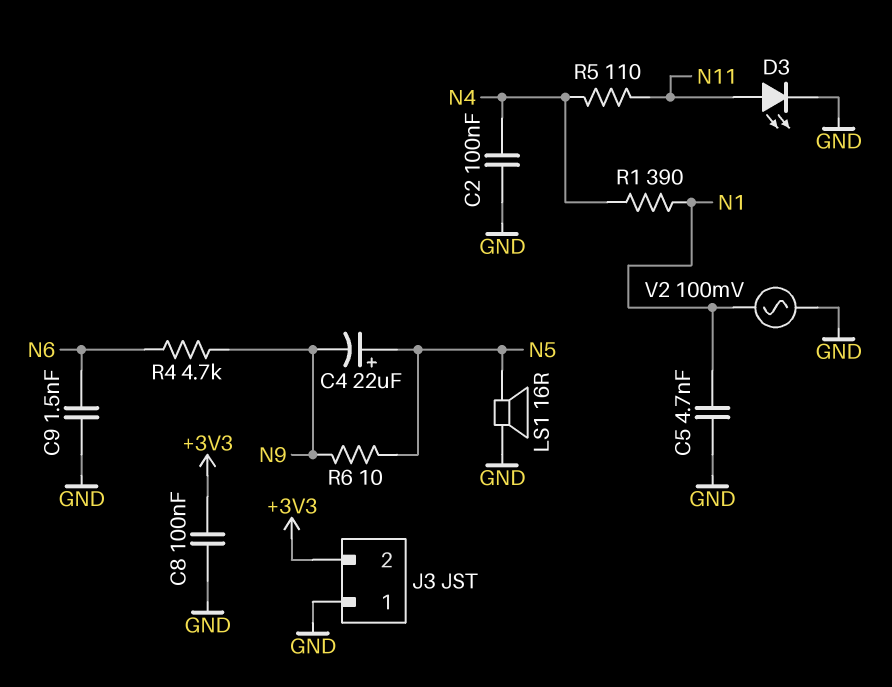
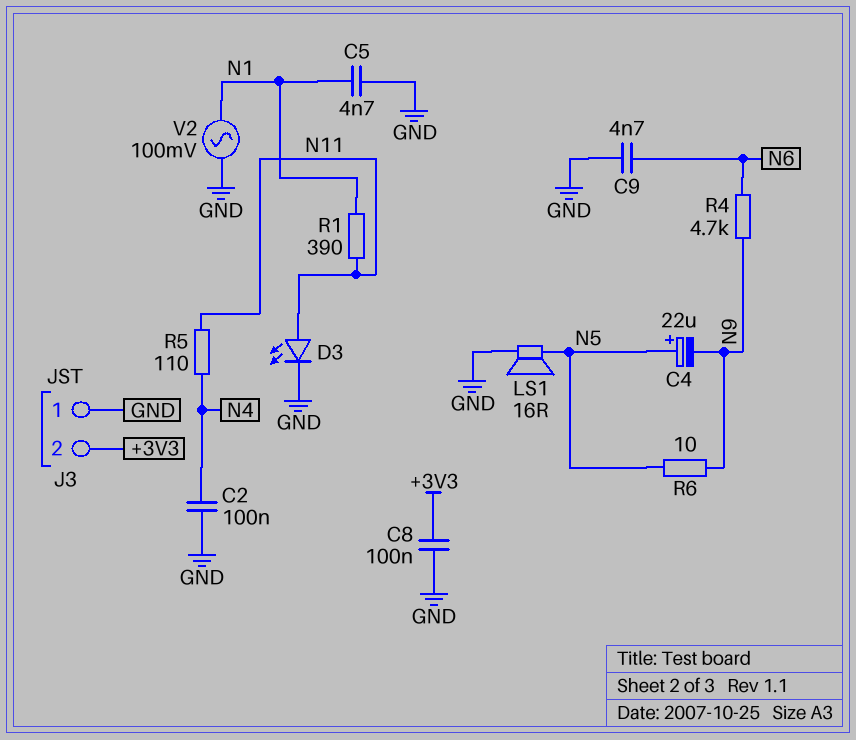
C9: 1.5nF (GND, N6) -> 4.7nF (GND, N6)
R1: 390 (N1, N4) -> 390 (N1, N11)

